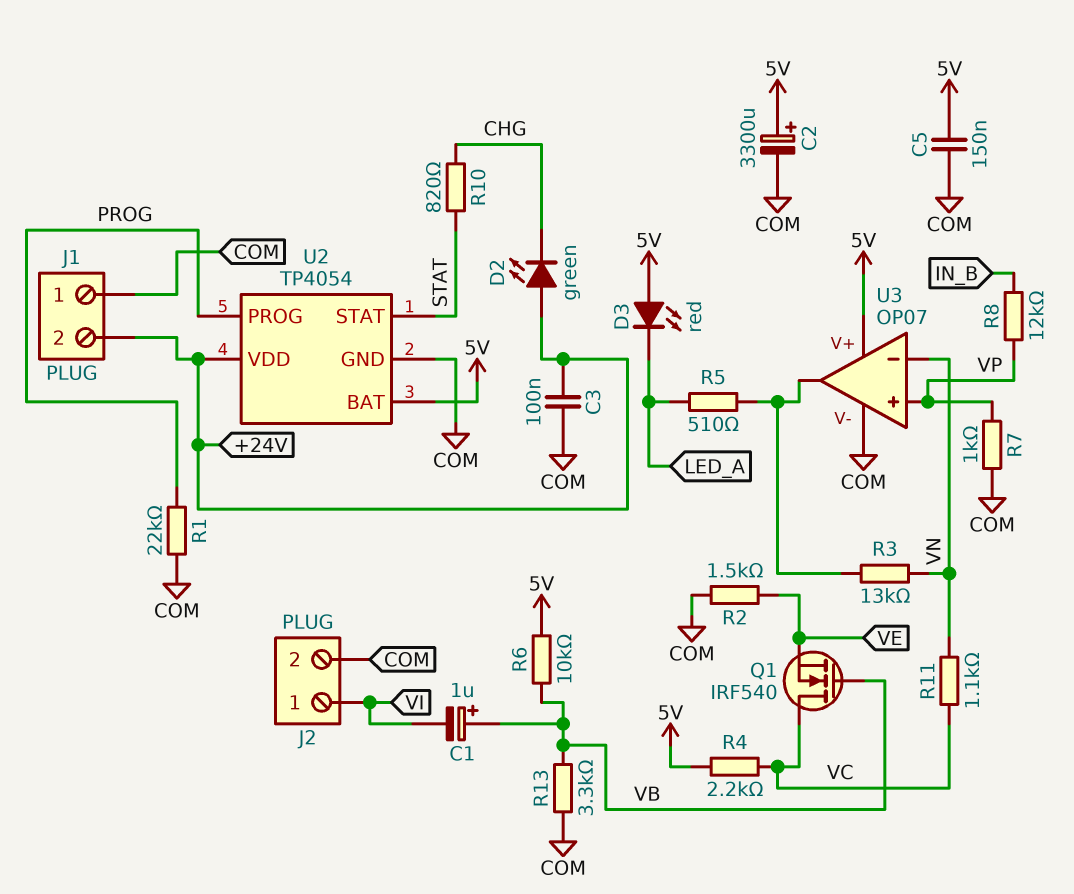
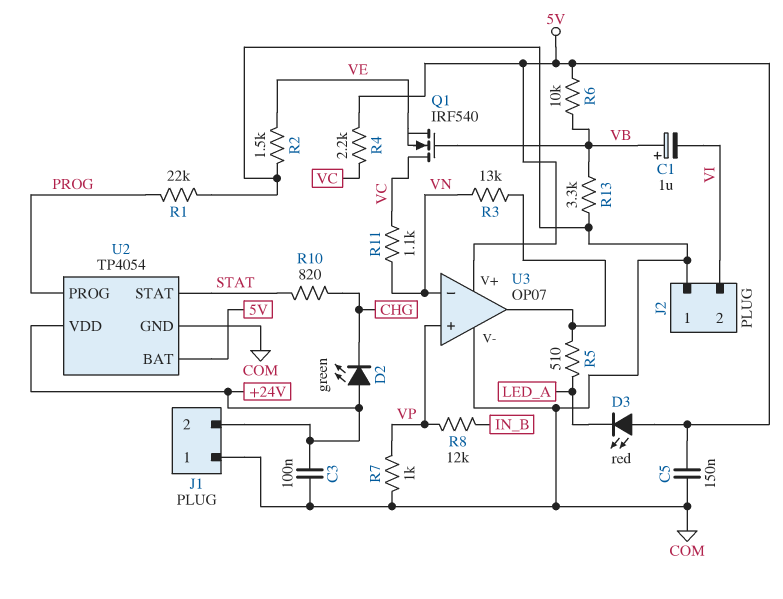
C2: 3300uF (plus 5V, minus COM) -> none
J2 pin 1: VI -> COM
J2 pin 2: COM -> VI

